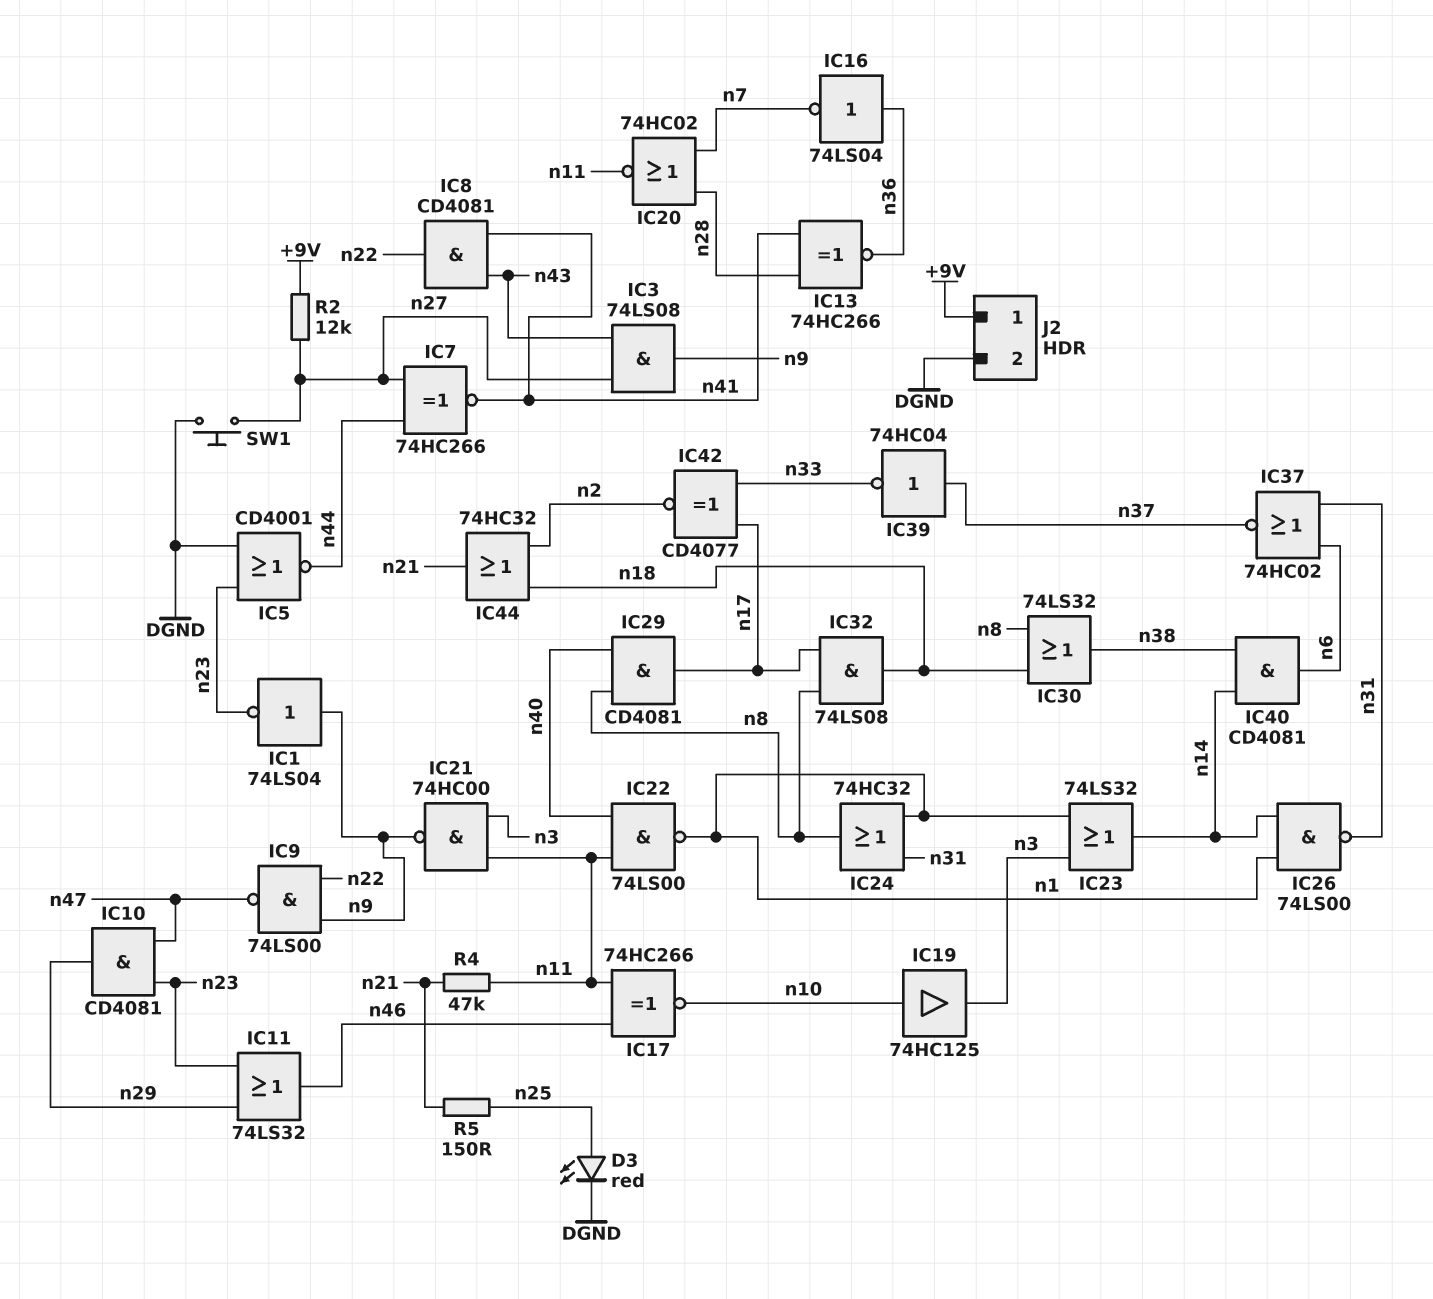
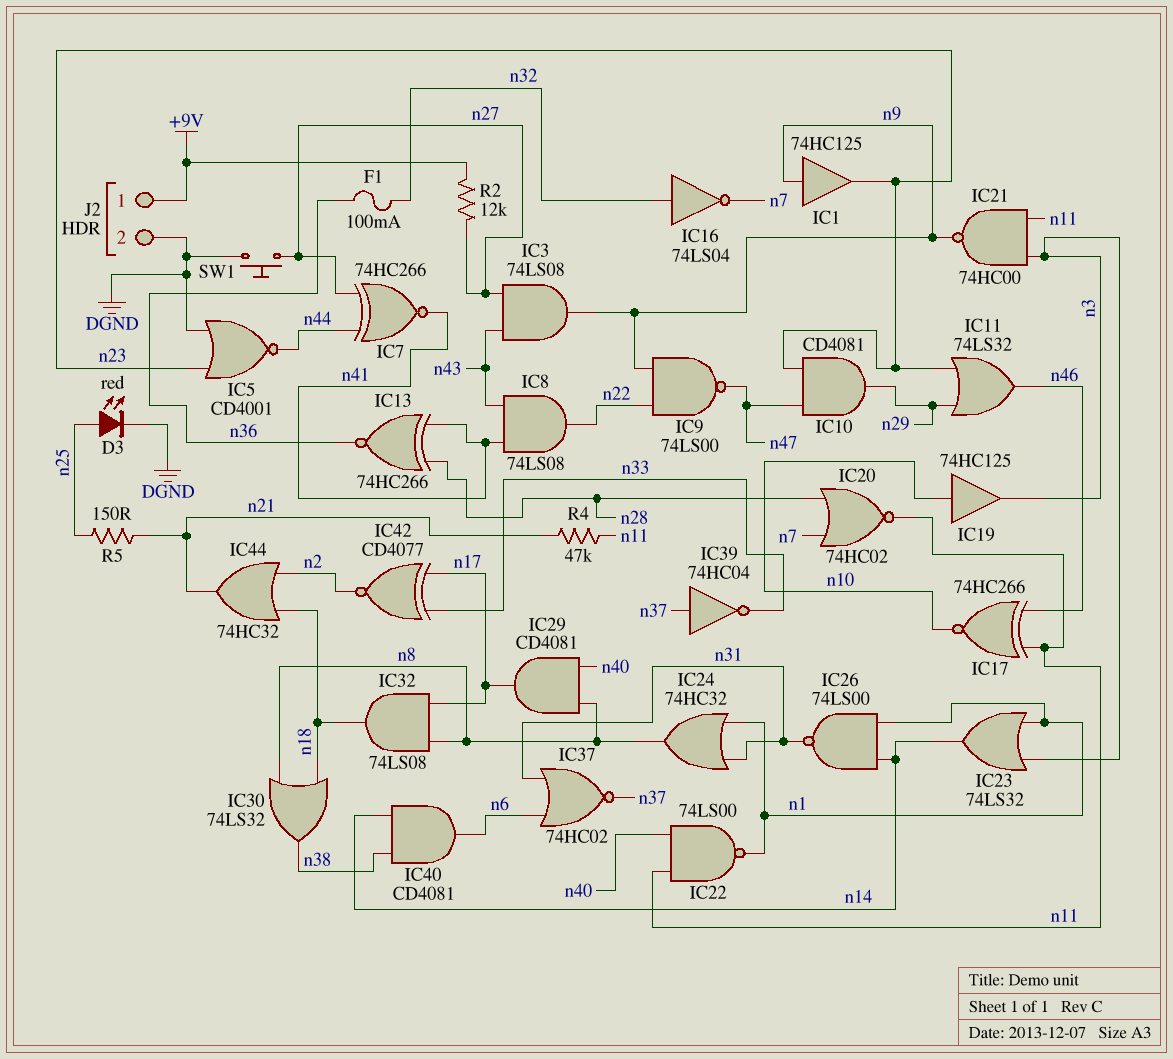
F1: none -> 100mA (n32, n36)
IC1: NOT 74LS04 (in n9, out n23) -> buffer 74HC125 (in n9, out n23)
IC8: AND CD4081 (in n41, in n43, out n22) -> AND 74LS08 (in n41, in n43, out n22)
IC16: NOT 74LS04 (in n36, out n7) -> NOT 74LS04 (in n32, out n7)

